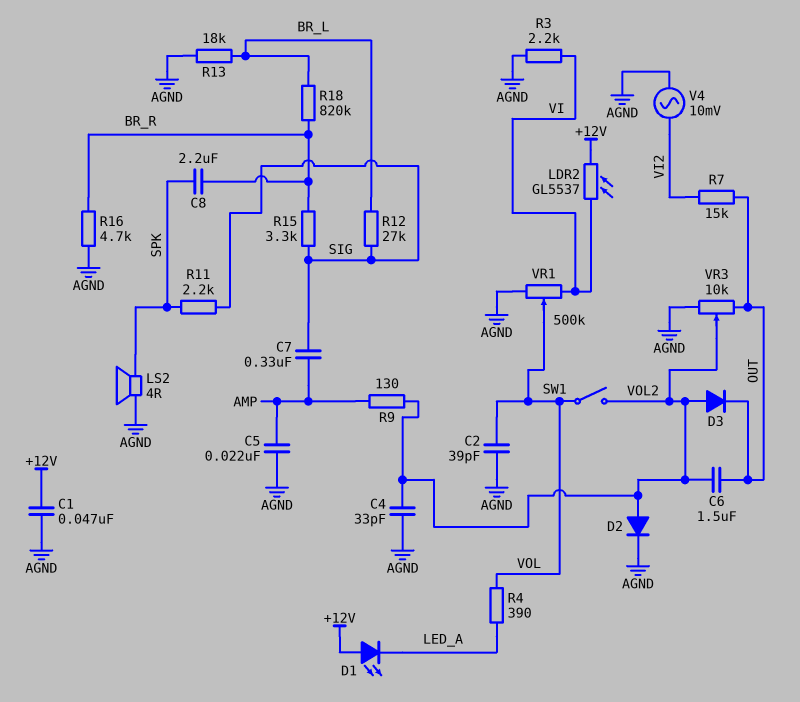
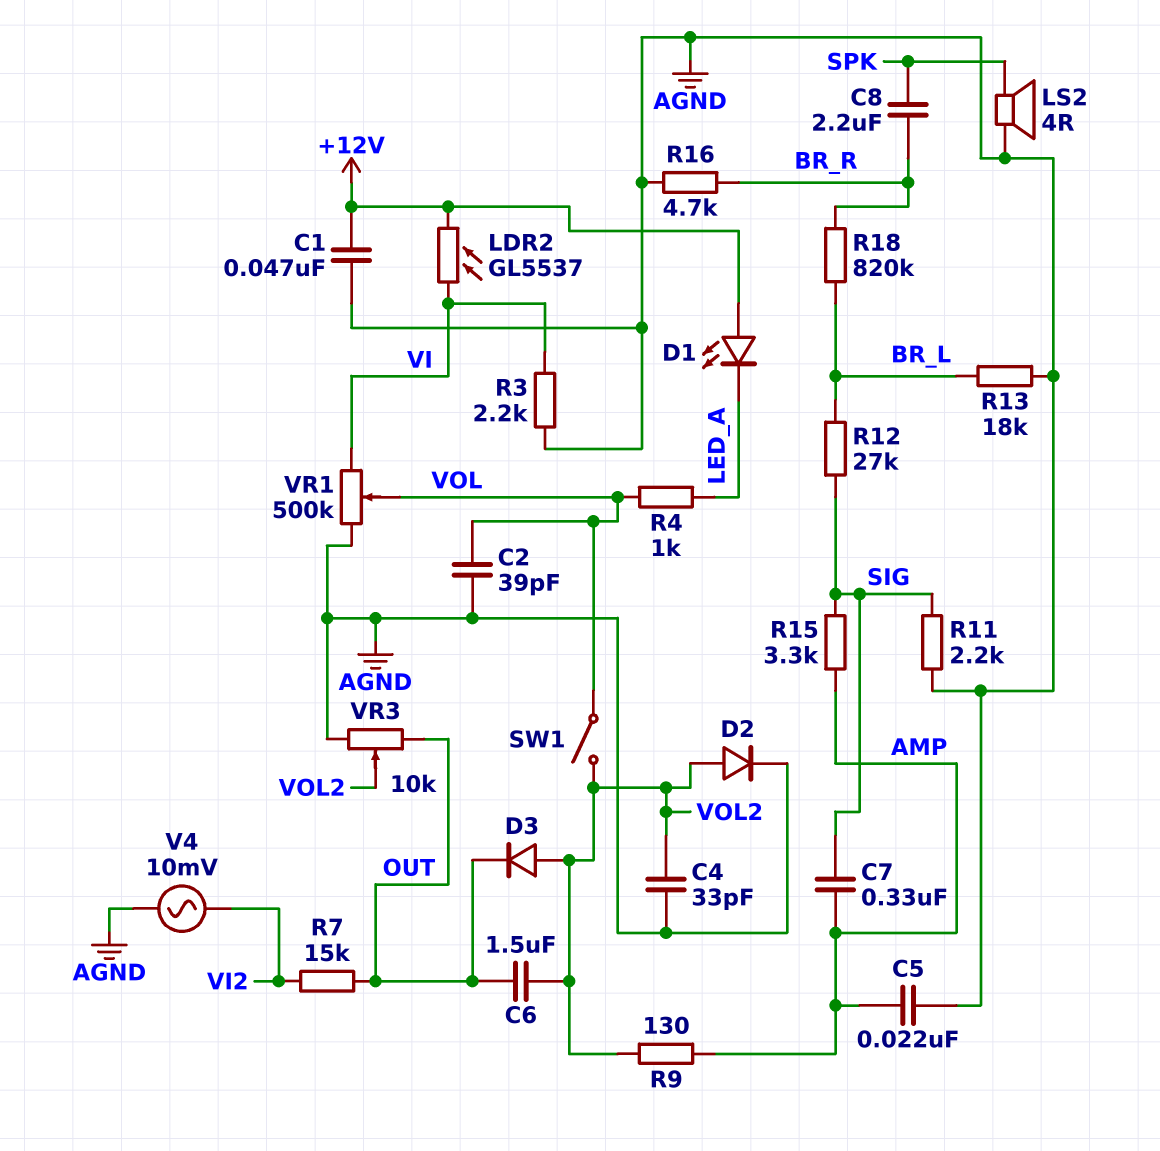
R4: 390 (LED_A, VOL) -> 1k (LED_A, VOL)
R11: 2.2k (SIG, SPK) -> 2.2k (AGND, SIG)
R15: 3.3k (BR_R, SIG) -> 3.3k (AMP, SIG)

